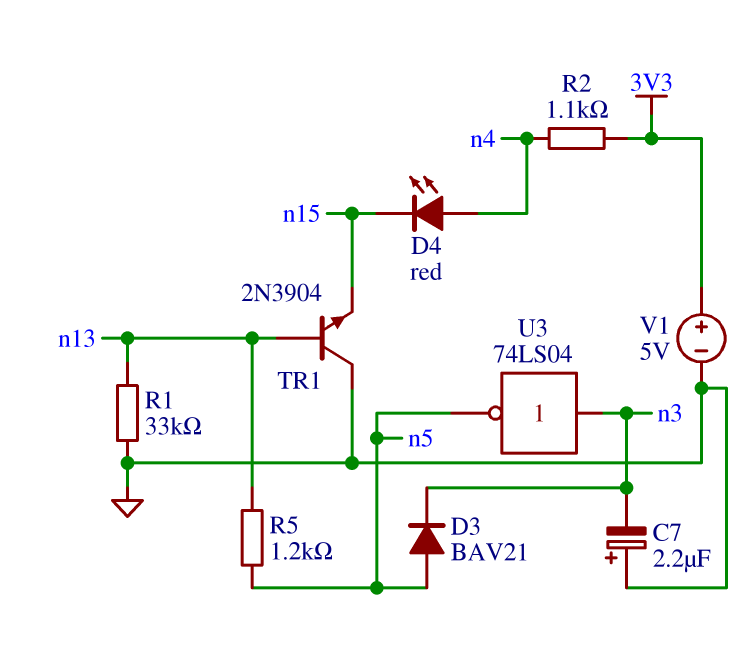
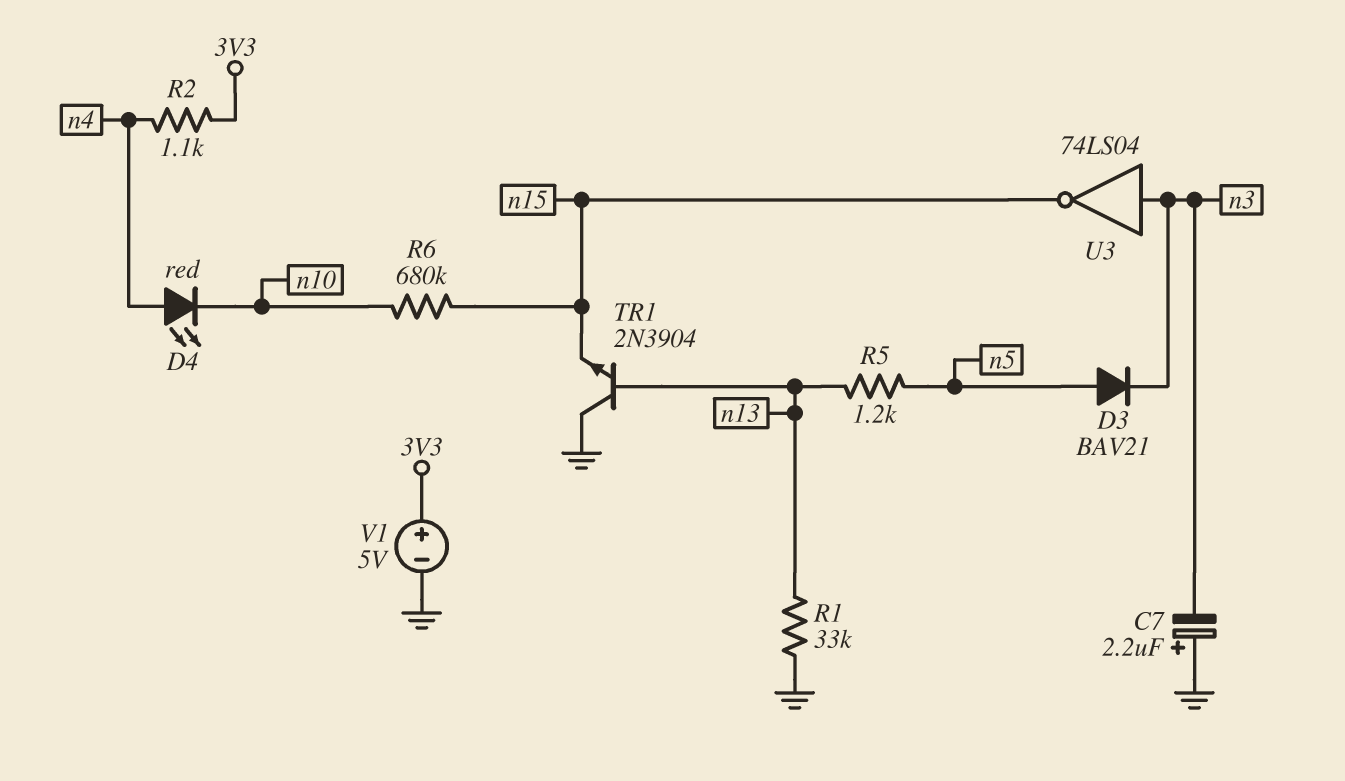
D4: LED red (A n4, K n15) -> LED red (A n4, K n10)
R6: none -> 680k (n10, n15)
U3: NOT 74LS04 (in n3, out n5) -> NOT 74LS04 (in n3, out n15)

